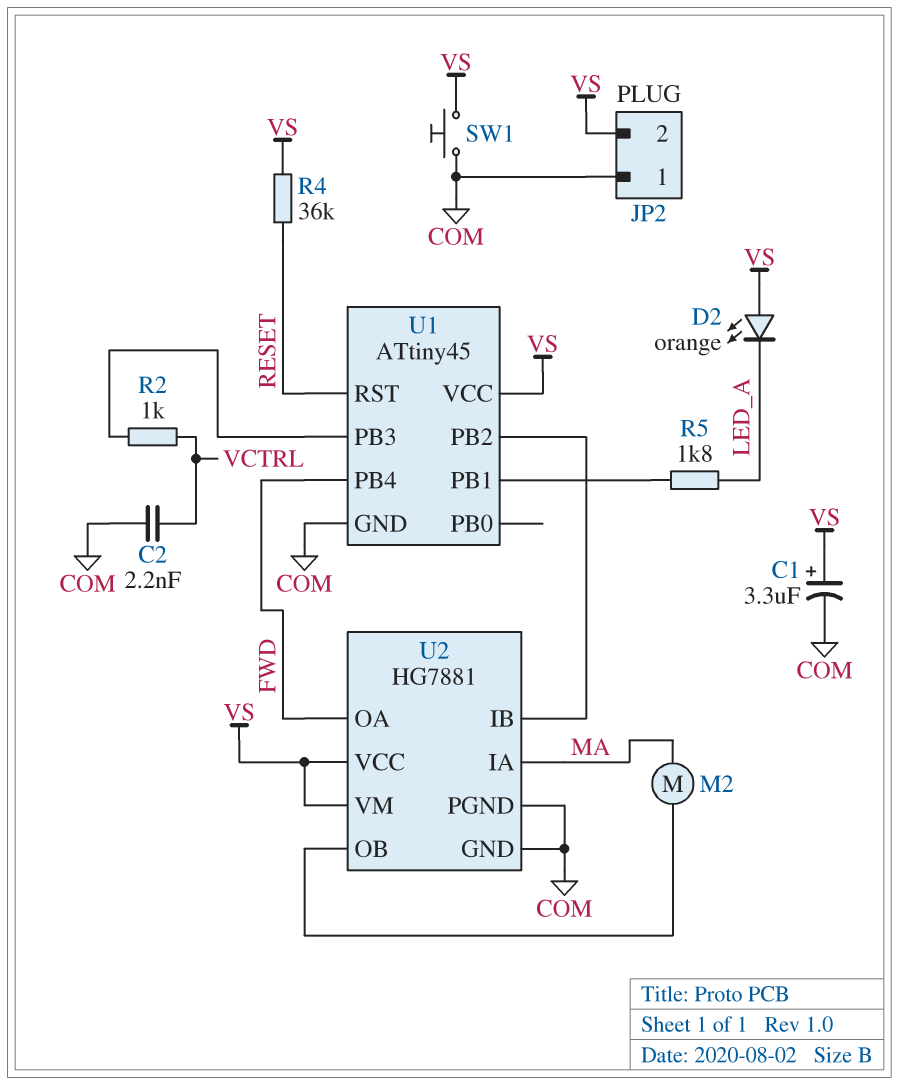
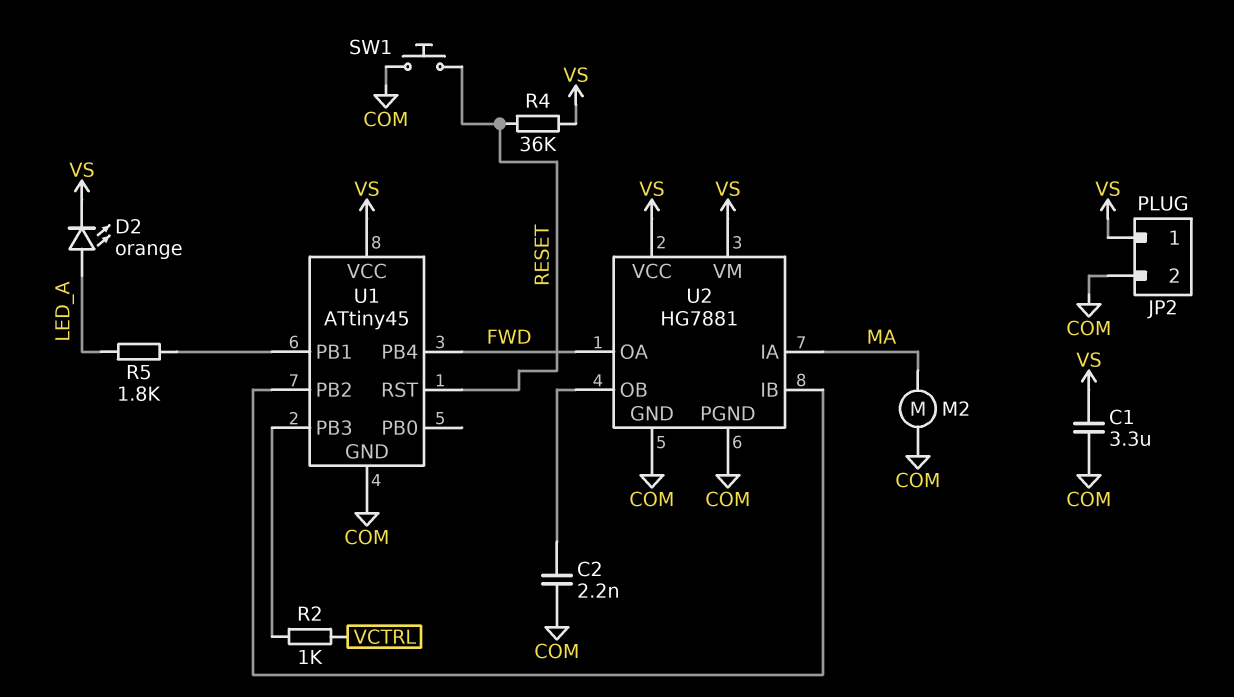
C1: 3.3uF (plus VS, minus COM) -> 3.3uF (COM, VS)
C2: 2.2nF (COM, VCTRL) -> 2.2nF (COM, U2/OB)
D2: LED orange (A VS, K LED_A) -> LED orange (A LED_A, K VS)
JP2 pin 1: COM -> VS
JP2 pin 2: VS -> COM
M2: motor (MA, U2/OB) -> motor (COM, MA)
SW1: button (COM, VS) -> button (COM, RESET)

